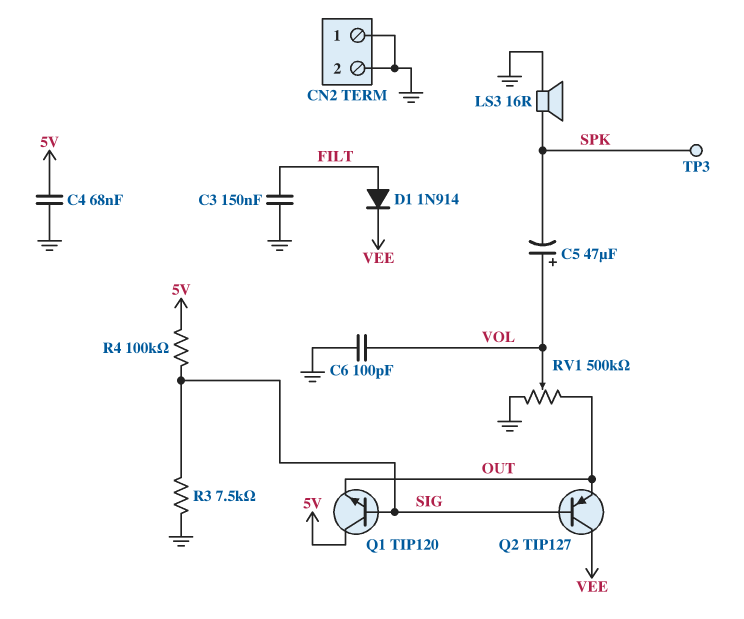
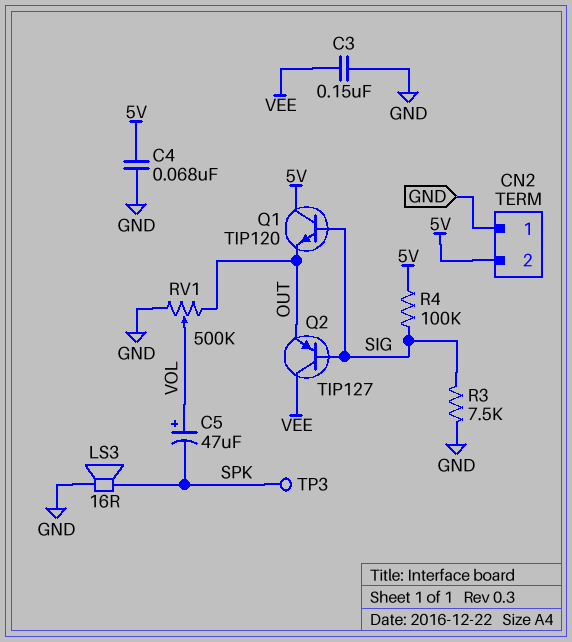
C3: 150nF (FILT, GND) -> 150nF (GND, VEE)
C6: 100pF (GND, VOL) -> none
CN2 pin 2: GND -> 5V
D1: diode 1N914 (A FILT, K VEE) -> none

